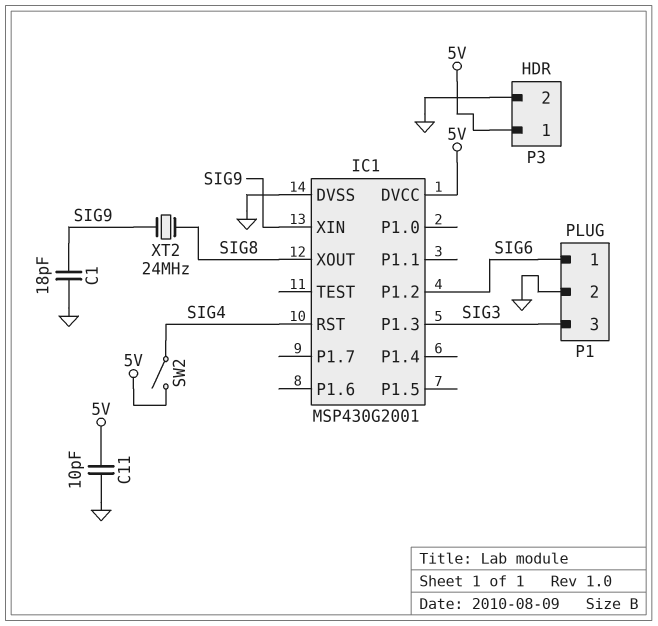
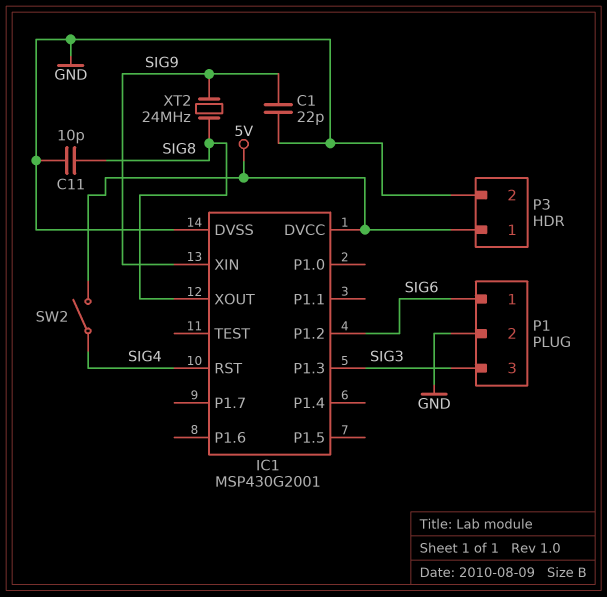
C1: 18pF (GND, SIG9) -> 22pF (GND, SIG9)
C11: 10pF (5V, GND) -> 10pF (GND, SIG8)

